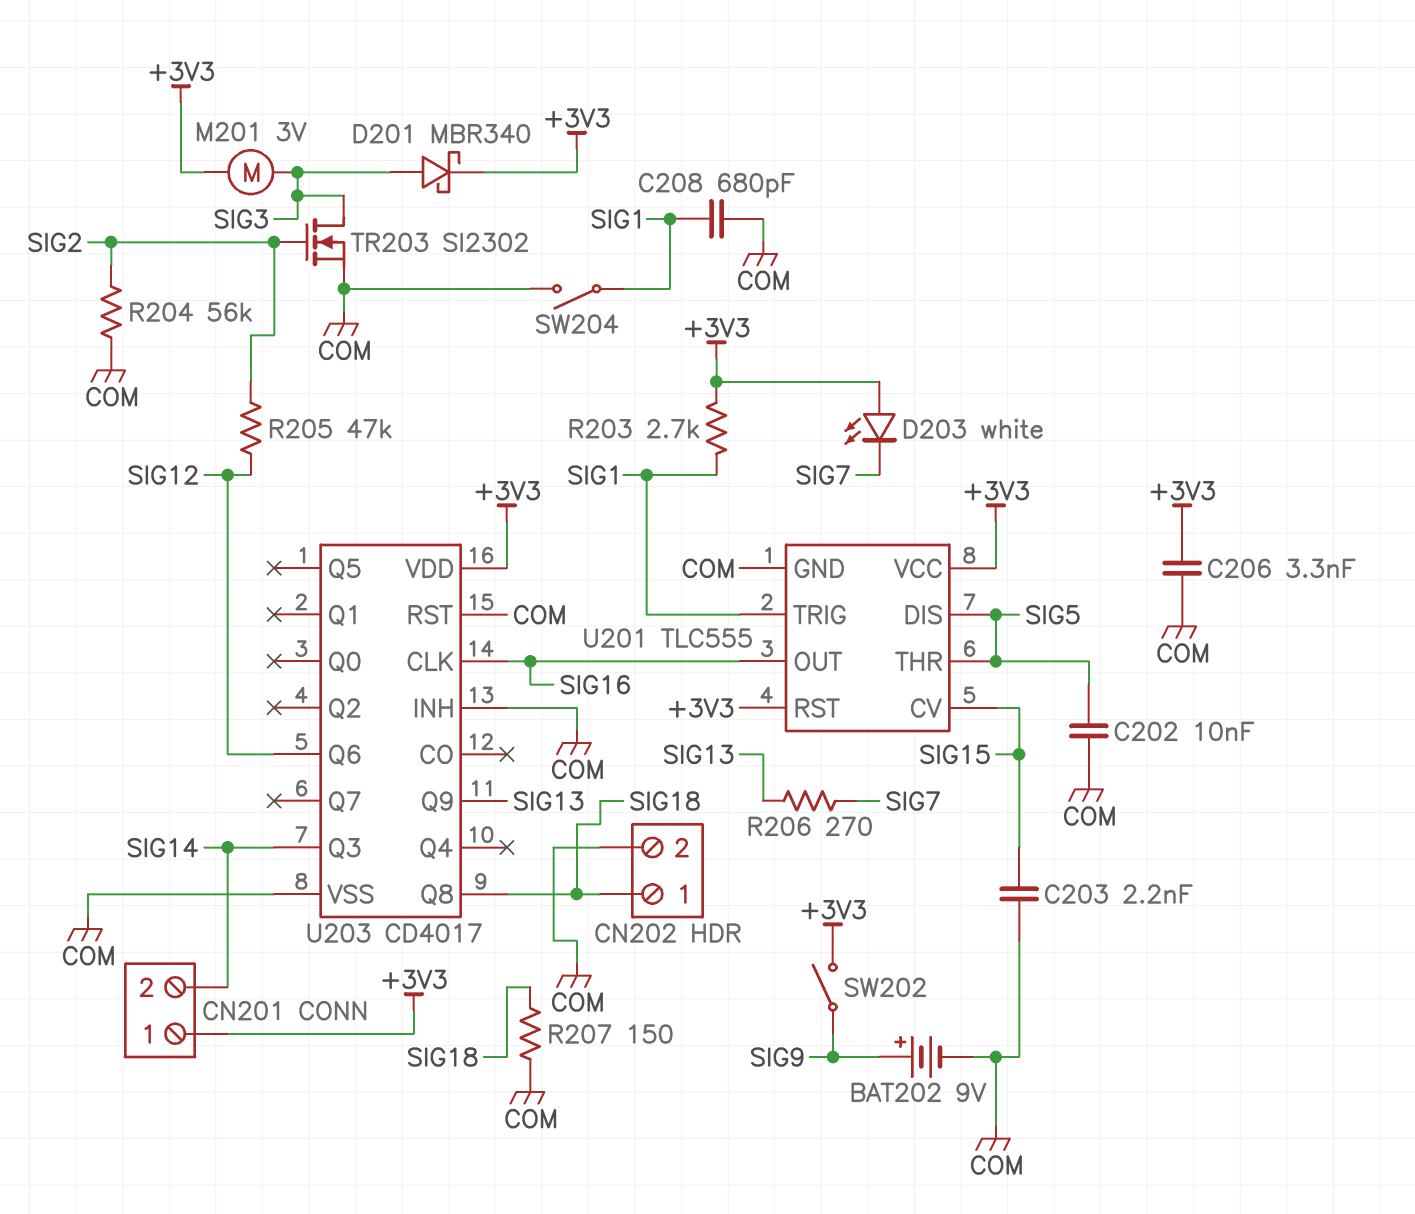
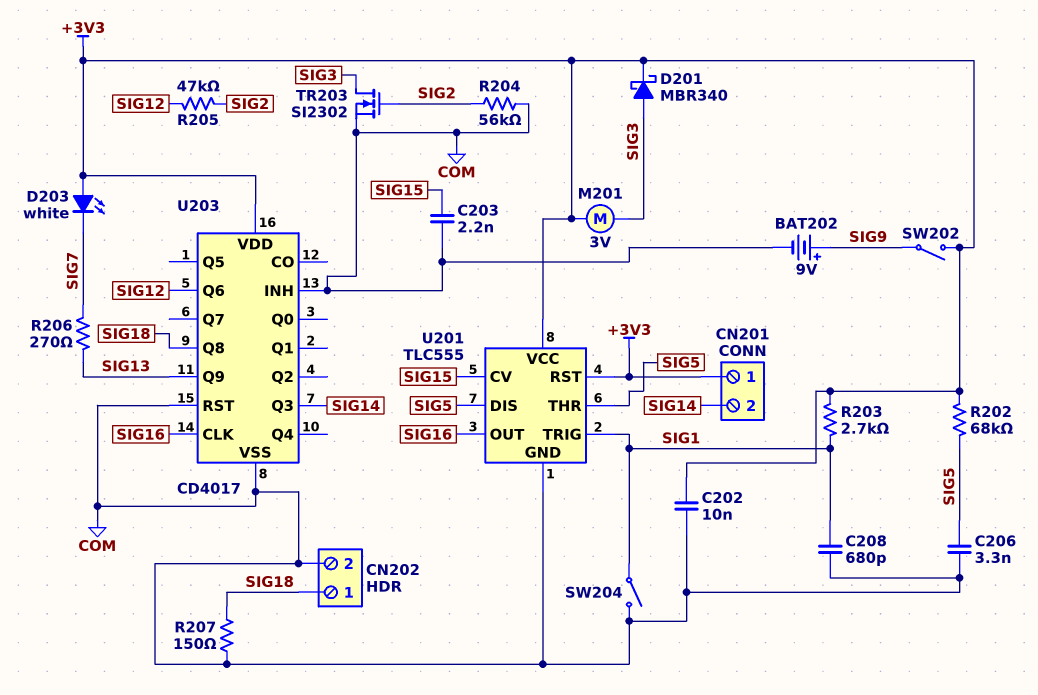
C202: 10nF (COM, SIG5) -> 10nF (+3V3, COM)
C206: 3.3nF (+3V3, COM) -> 3.3nF (COM, SIG5)
R202: none -> 68k (+3V3, SIG5)

